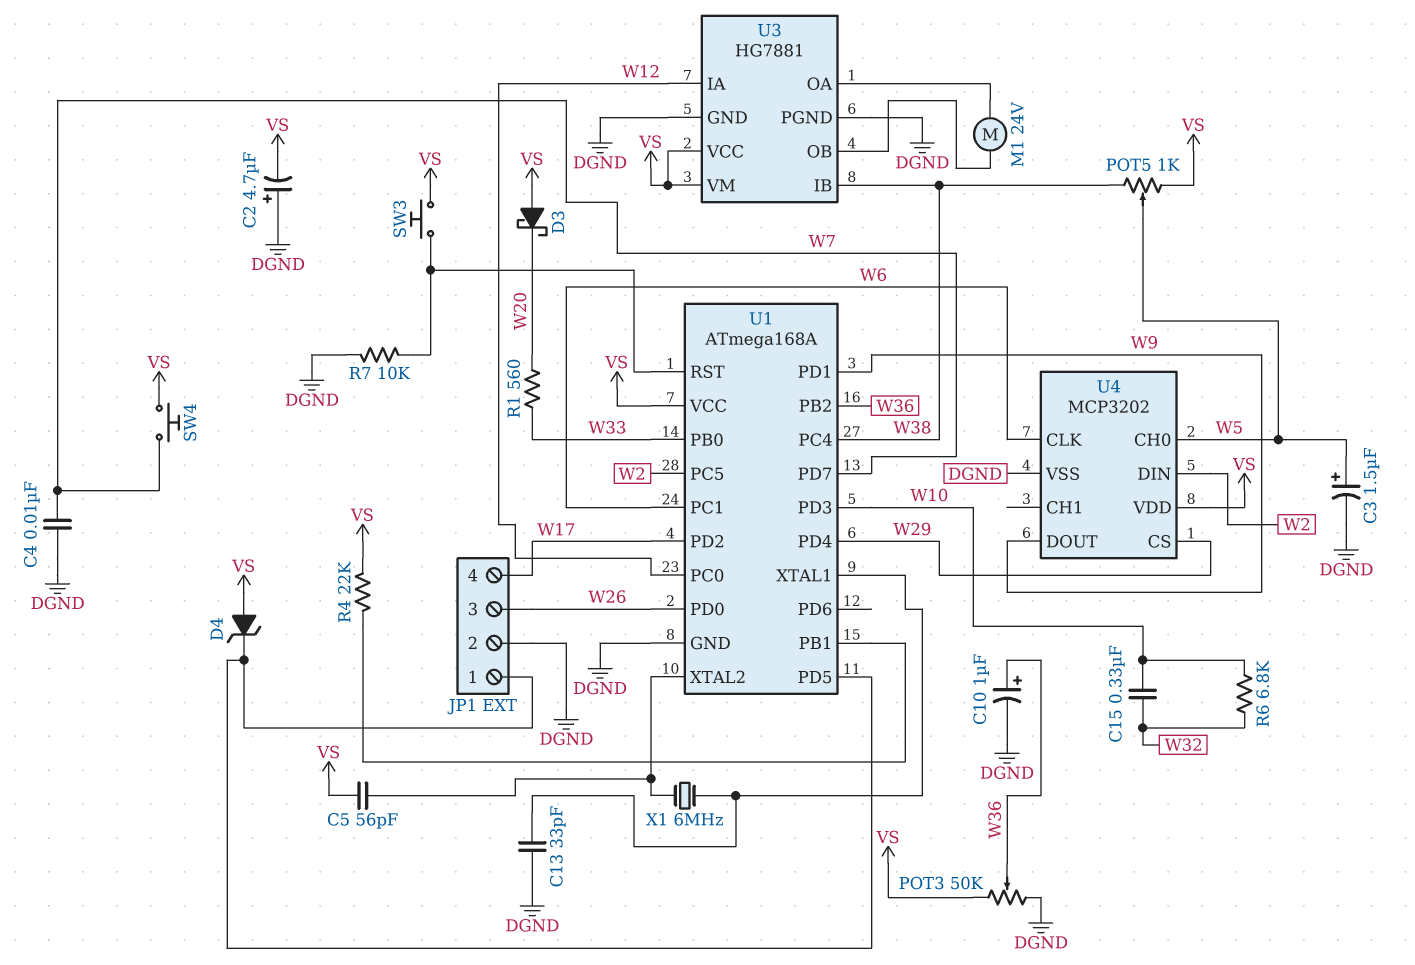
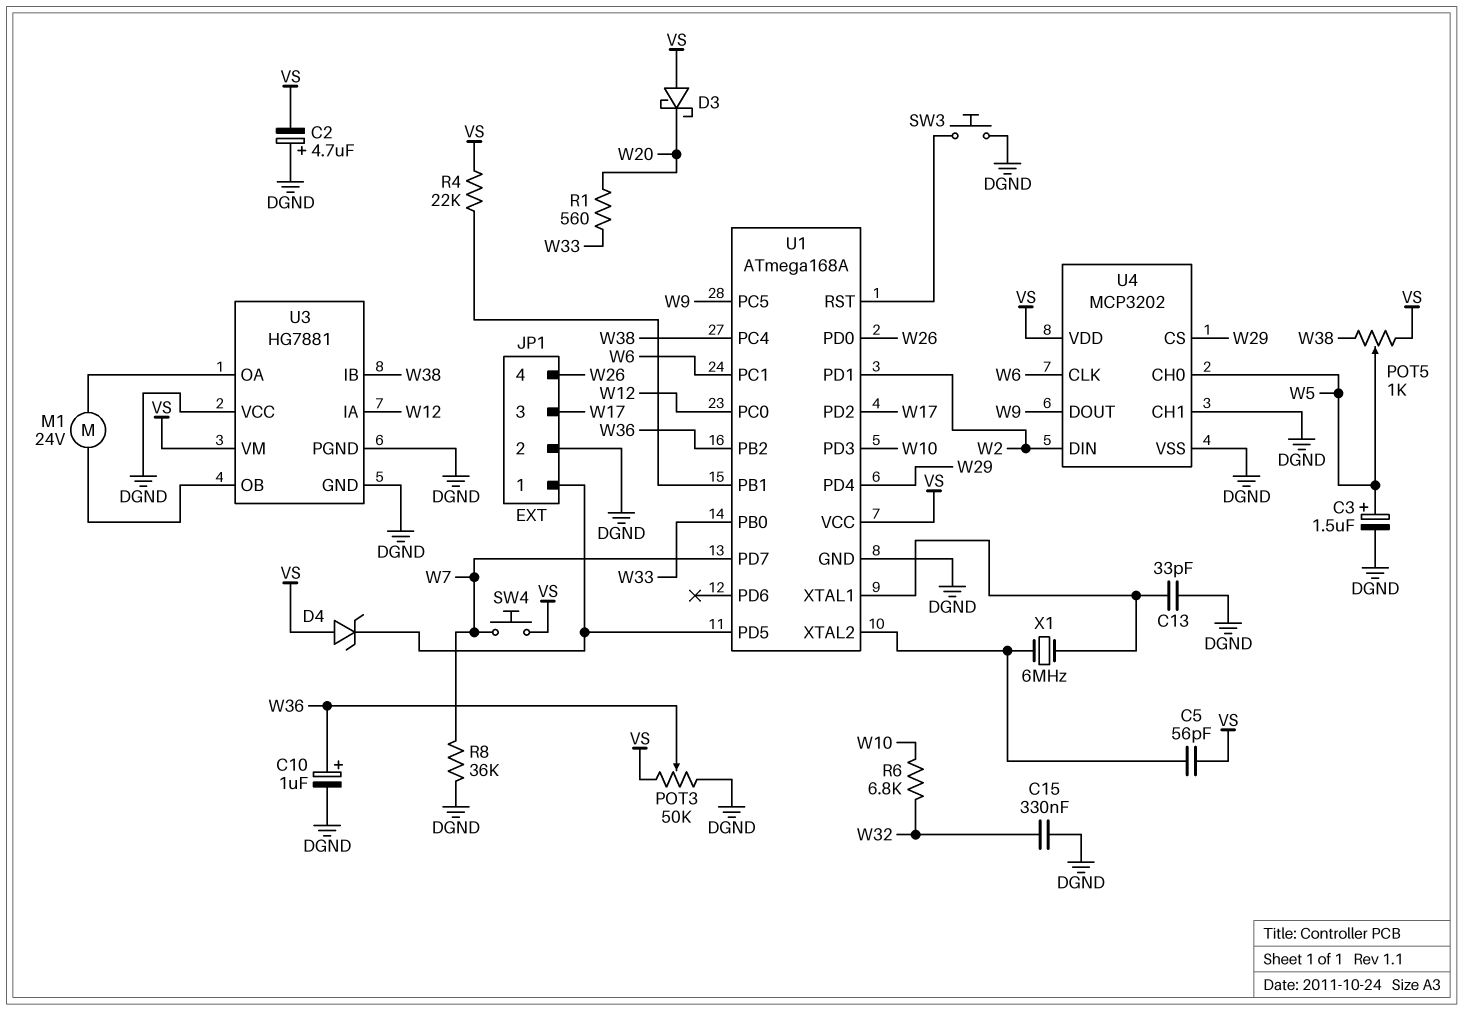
C4: 10nF (DGND, W7) -> none
C15: 330nF (W10, W32) -> 330nF (DGND, W32)
JP1 pin 3: W26 -> W17
JP1 pin 4: W17 -> W26
R7: 10k (DGND, U1/RST) -> none
R8: none -> 36k (DGND, W7)
SW3: button (U1/RST, VS) -> button (DGND, U1/RST)
U1 pin PC5: W2 -> W9
U1 pin PD1: W9 -> W2
U3 pin VCC: VS -> DGND
U4 pin CH1: none -> DGND

